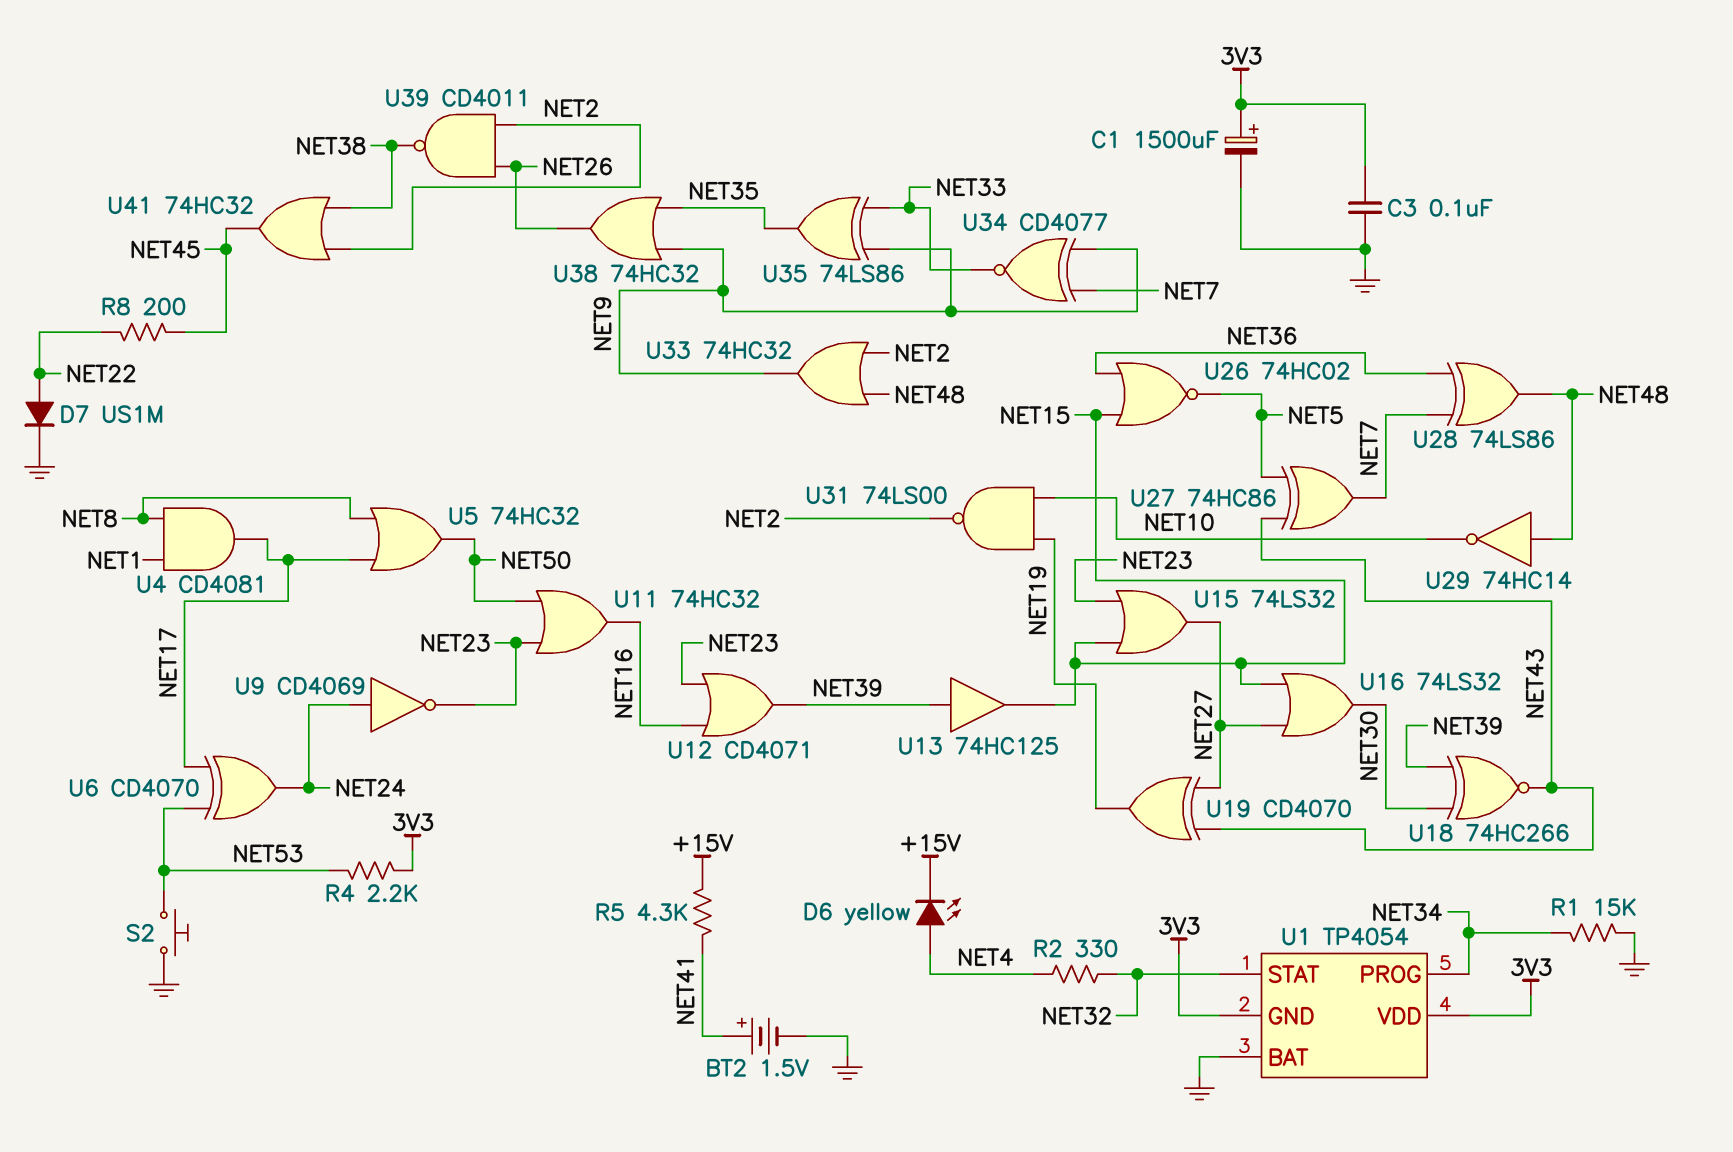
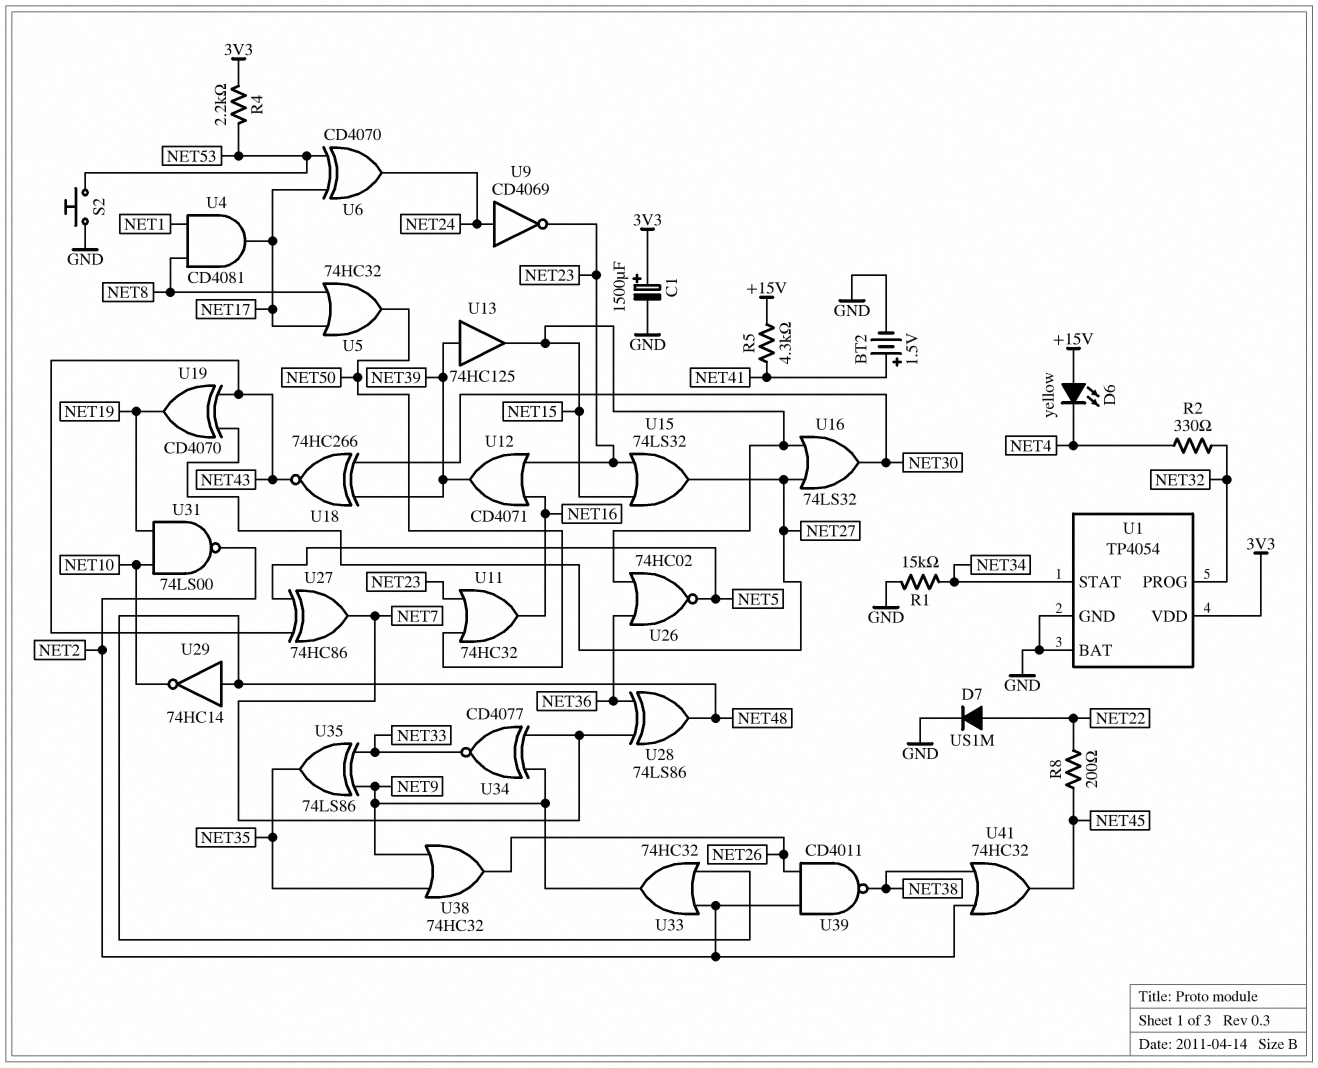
C3: 100nF (3V3, GND) -> none
D6: LED yellow (A NET4, K +15V) -> LED yellow (A +15V, K NET4)
U1 pin GND: 3V3 -> GND
U1 pin PROG: NET34 -> NET32
U1 pin STAT: NET32 -> NET34

